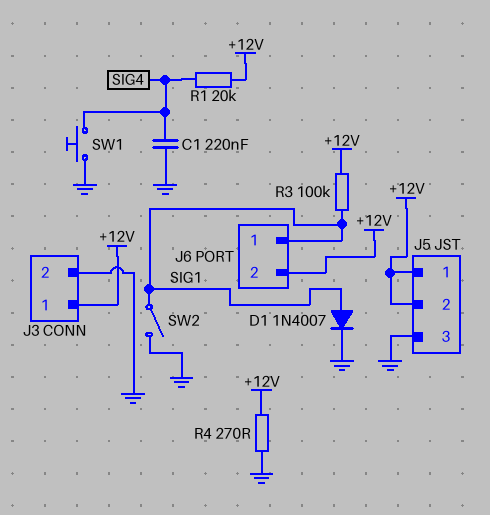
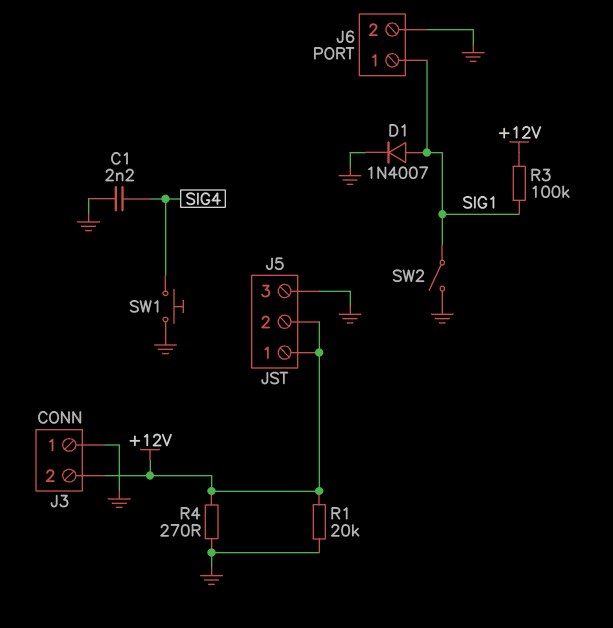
C1: 220nF (GND, SIG4) -> 2.2nF (GND, SIG4)
J3 pin 1: +12V -> GND
J3 pin 2: GND -> +12V
J6 pin 2: +12V -> GND
R1: 20k (+12V, SIG4) -> 20k (+12V, GND)

